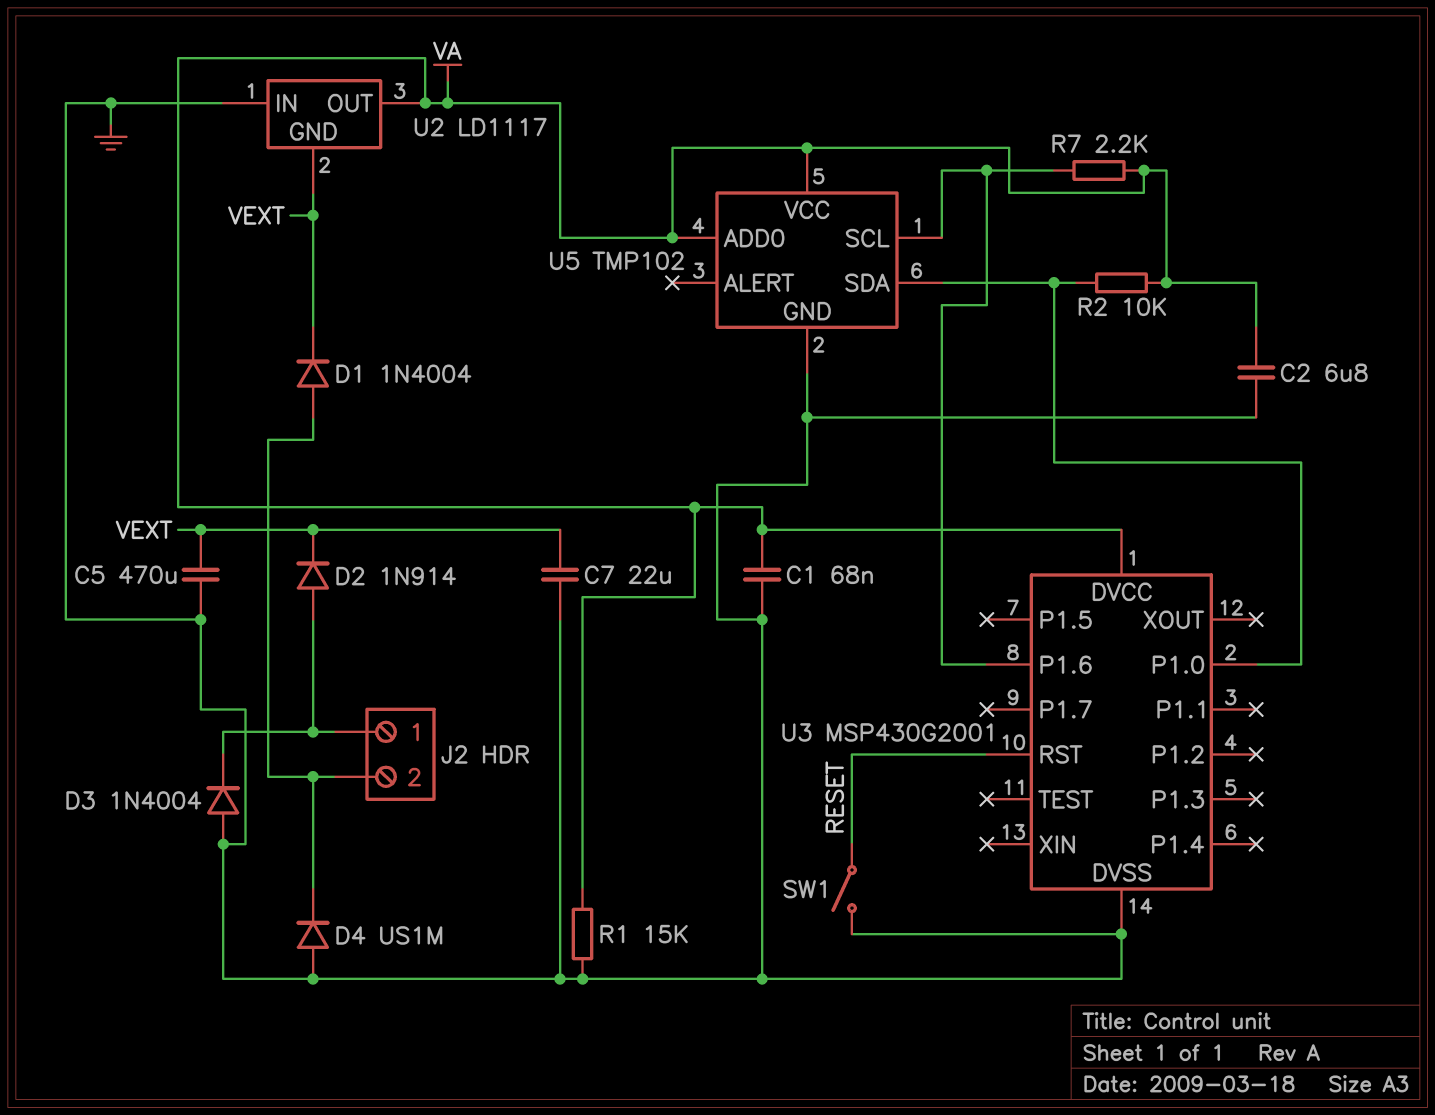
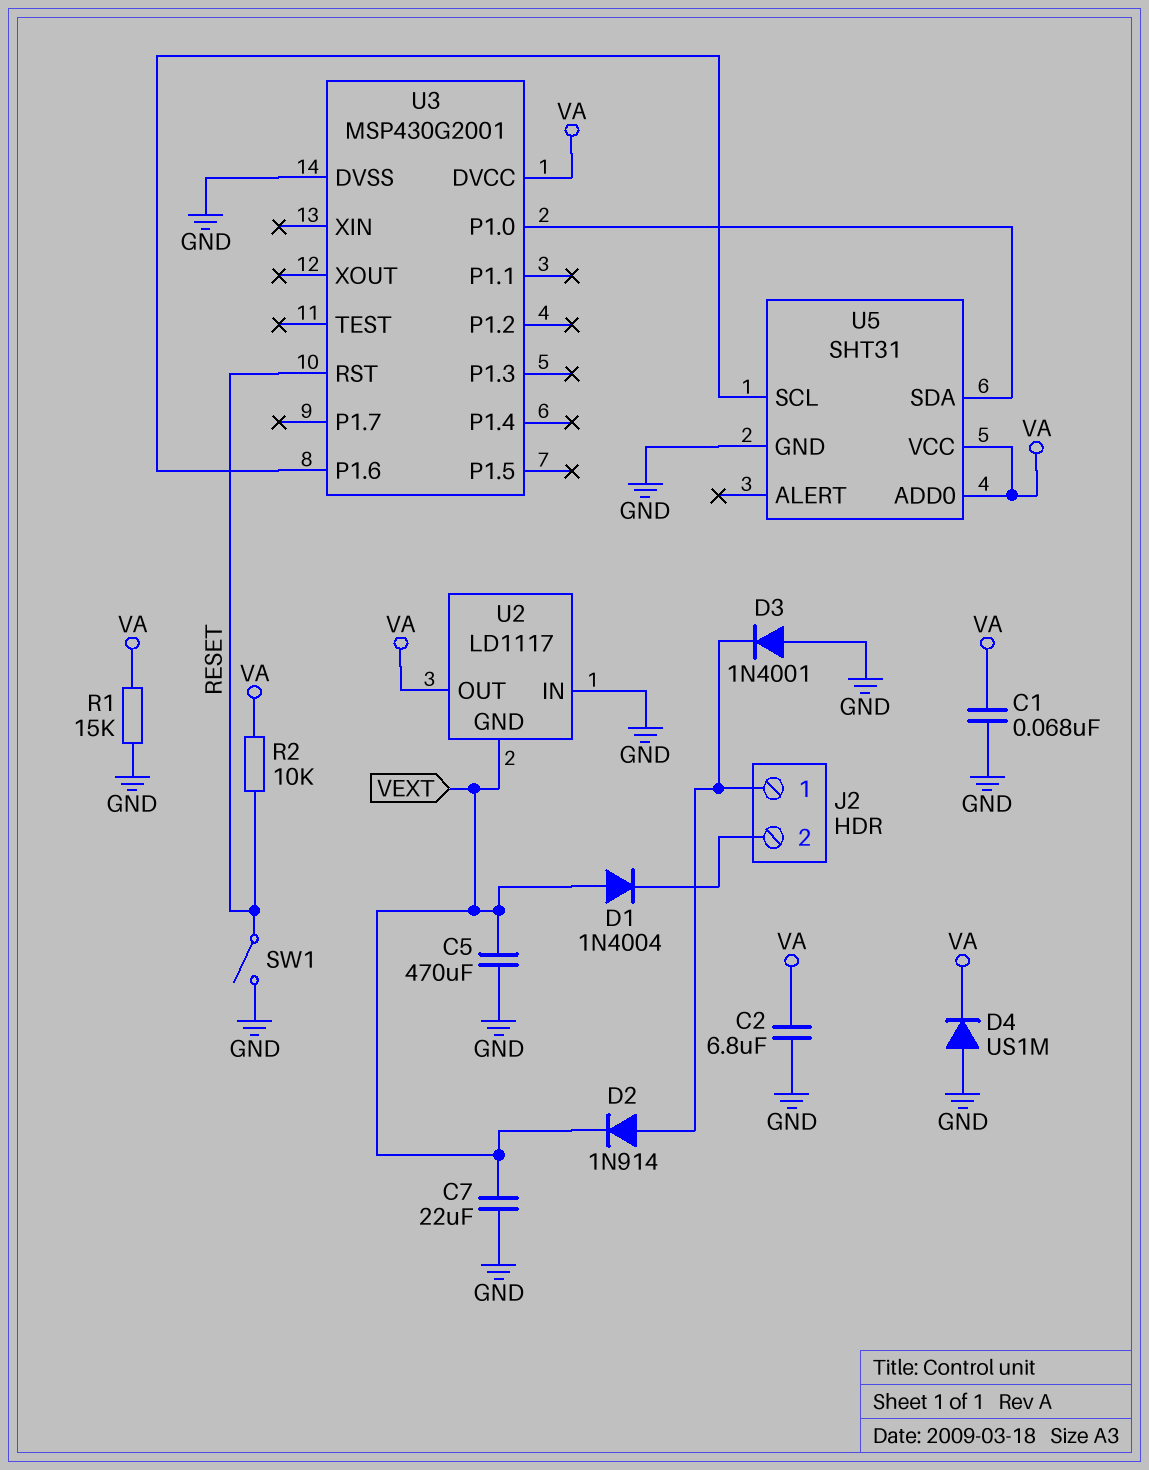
D1: diode 1N4004 (A J2/2, K VEXT) -> diode 1N4004 (A VEXT, K J2/2)
D3: diode 1N4004 (A GND, K J2/1) -> diode 1N4001 (A GND, K J2/1)
D4: diode US1M (A GND, K J2/2) -> diode US1M (A GND, K VA)
R2: 10k (U3/P1.0, VA) -> 10k (RESET, VA)
R7: 2.2k (U3/P1.6, VA) -> none
U5: TMP102 -> SHT31

